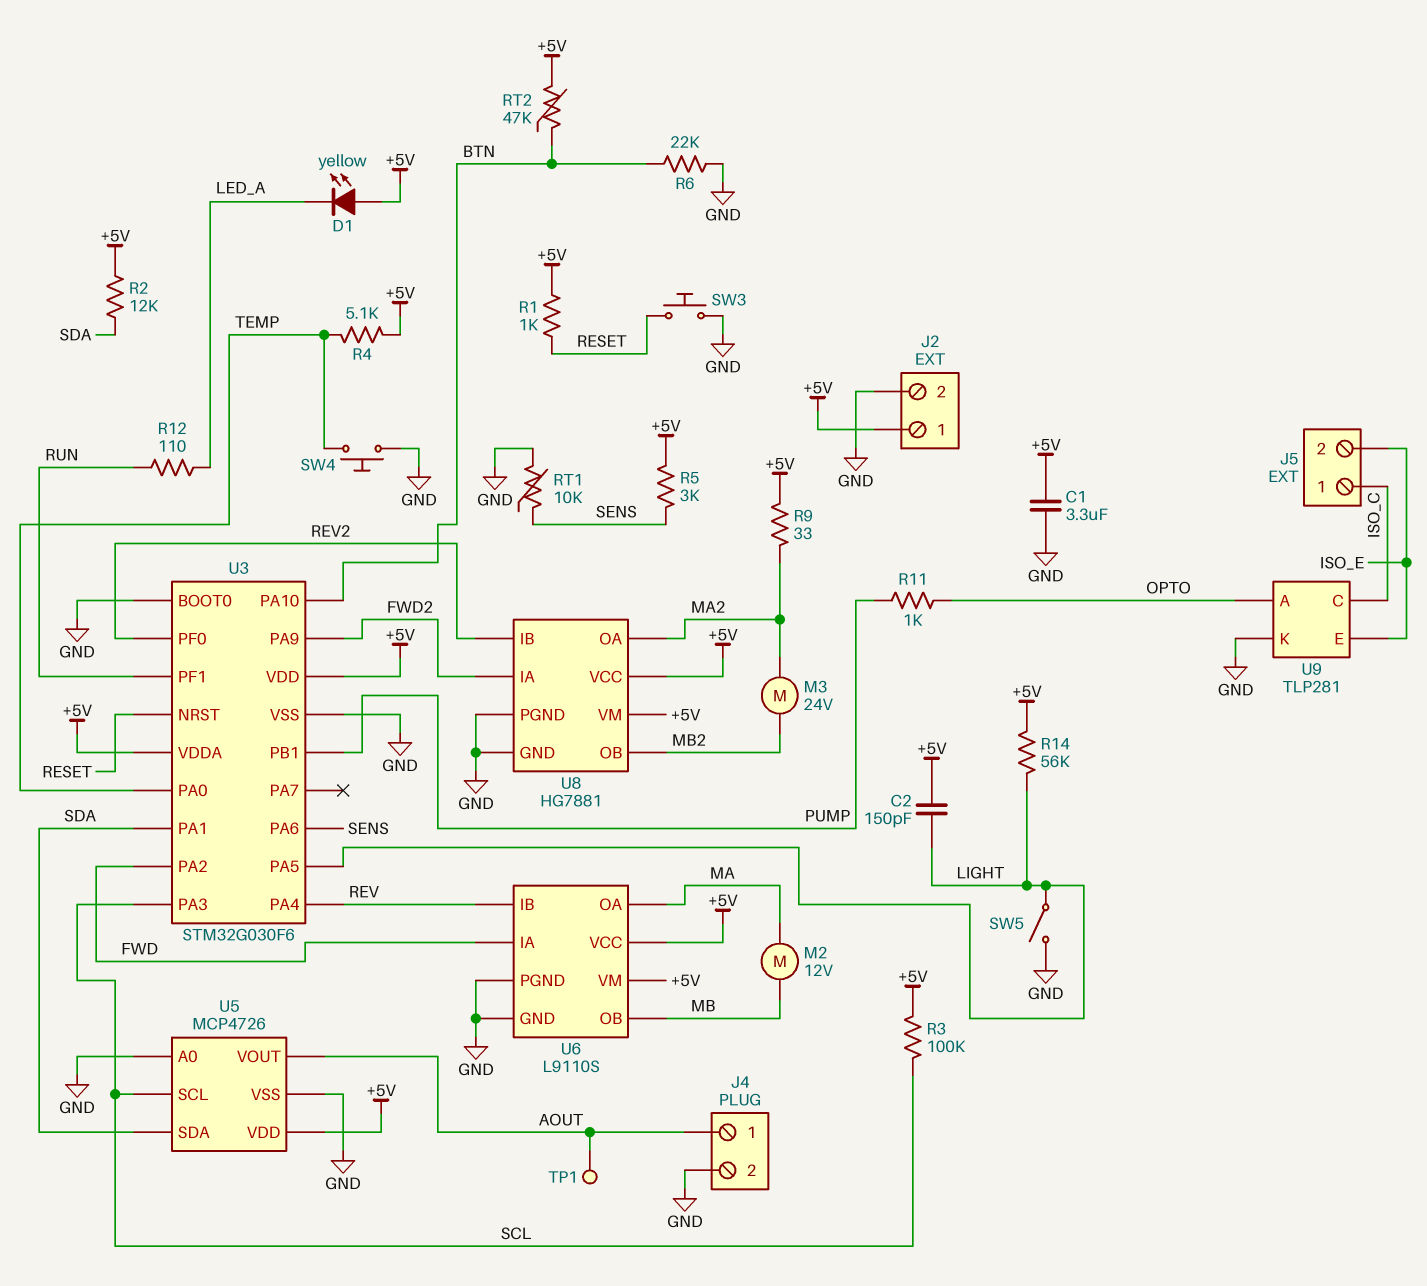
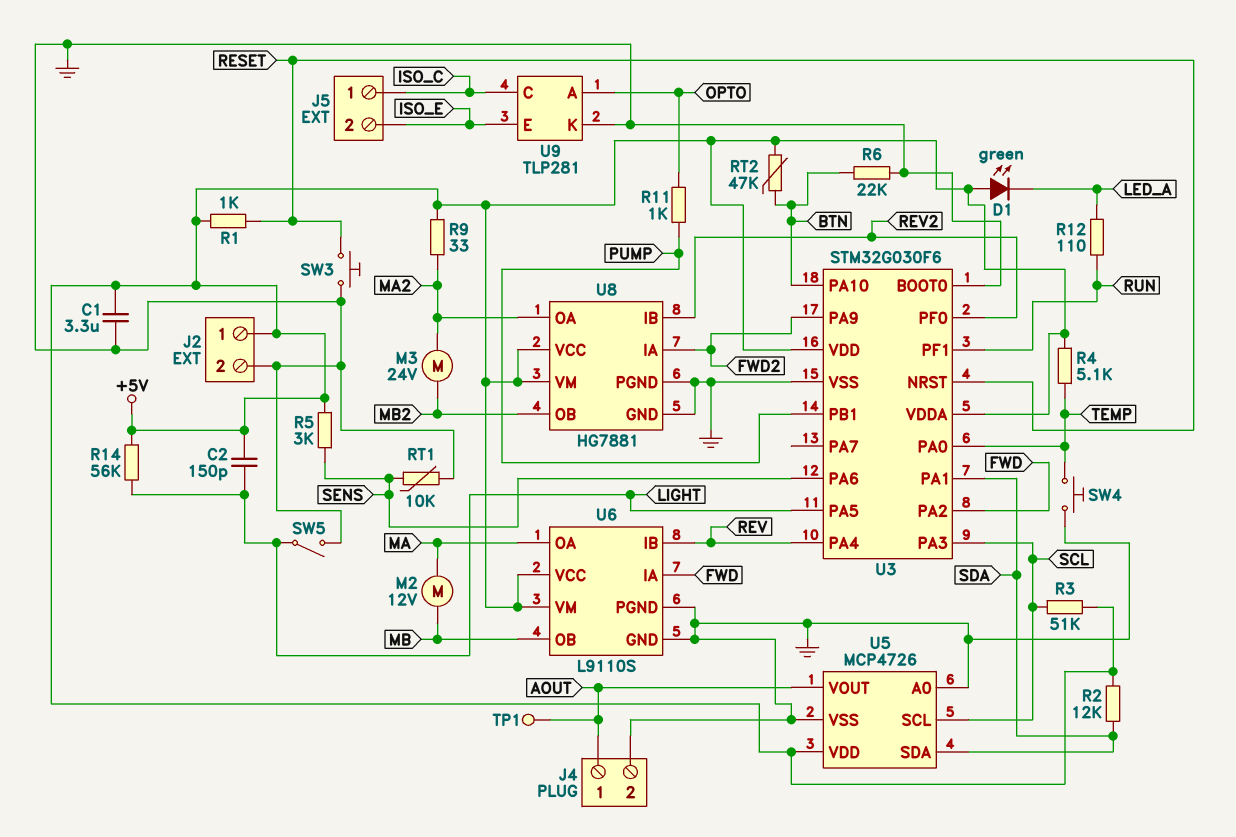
D1: LED yellow (A +5V, K LED_A) -> LED green (A +5V, K LED_A)
R3: 100k (+5V, SCL) -> 51k (+5V, SCL)

